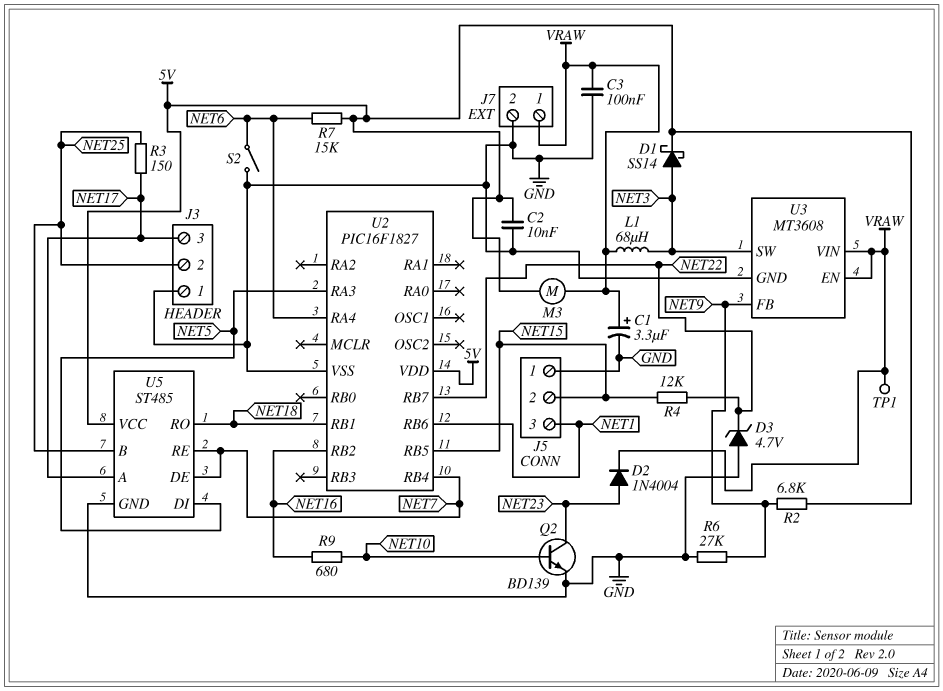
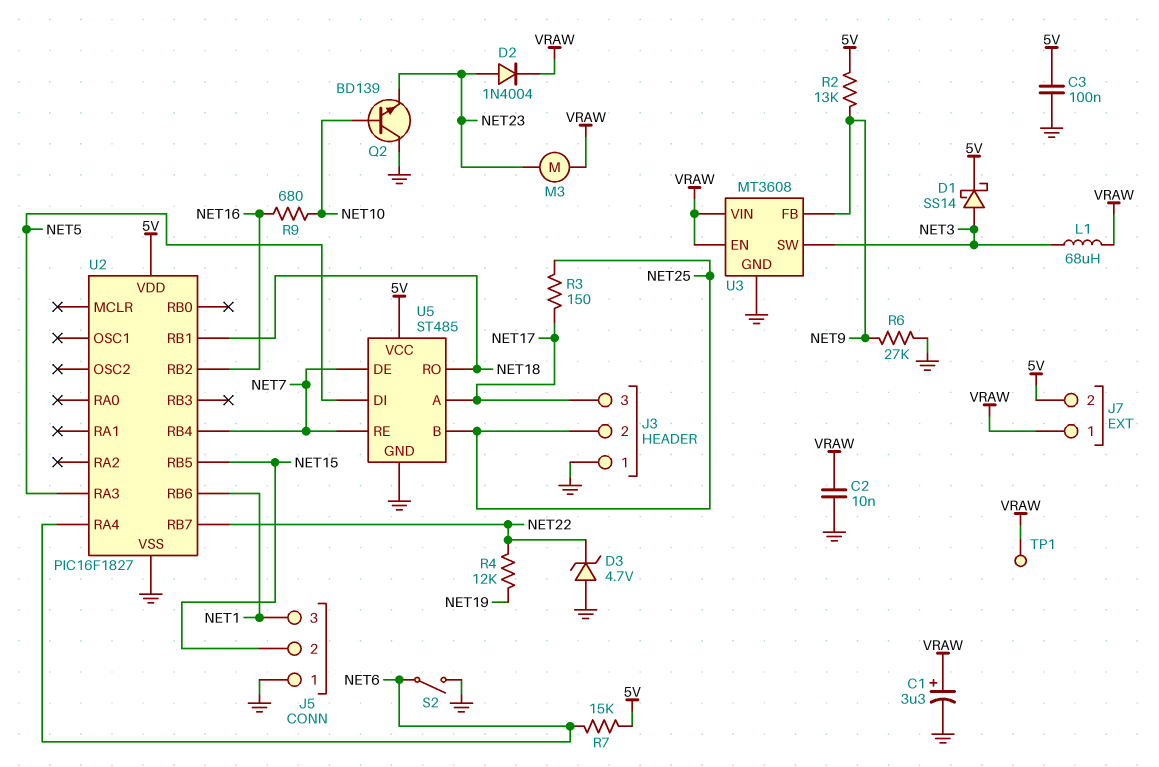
C2: 10nF (5V, GND) -> 10nF (GND, VRAW)
C3: 100nF (GND, VRAW) -> 100nF (5V, GND)
J7 pin 2: GND -> 5V
M3: motor (5V, VRAW) -> motor (NET23, VRAW)
Q2: NPN BD139 (B NET10, C NET23, E GND) -> NPN BD139 (B NET10, C GND, E NET23)
R2: 6.8k (5V, NET9) -> 13k (5V, NET9)
R4: 12k (NET15, NET22) -> 12k (NET19, NET22)

